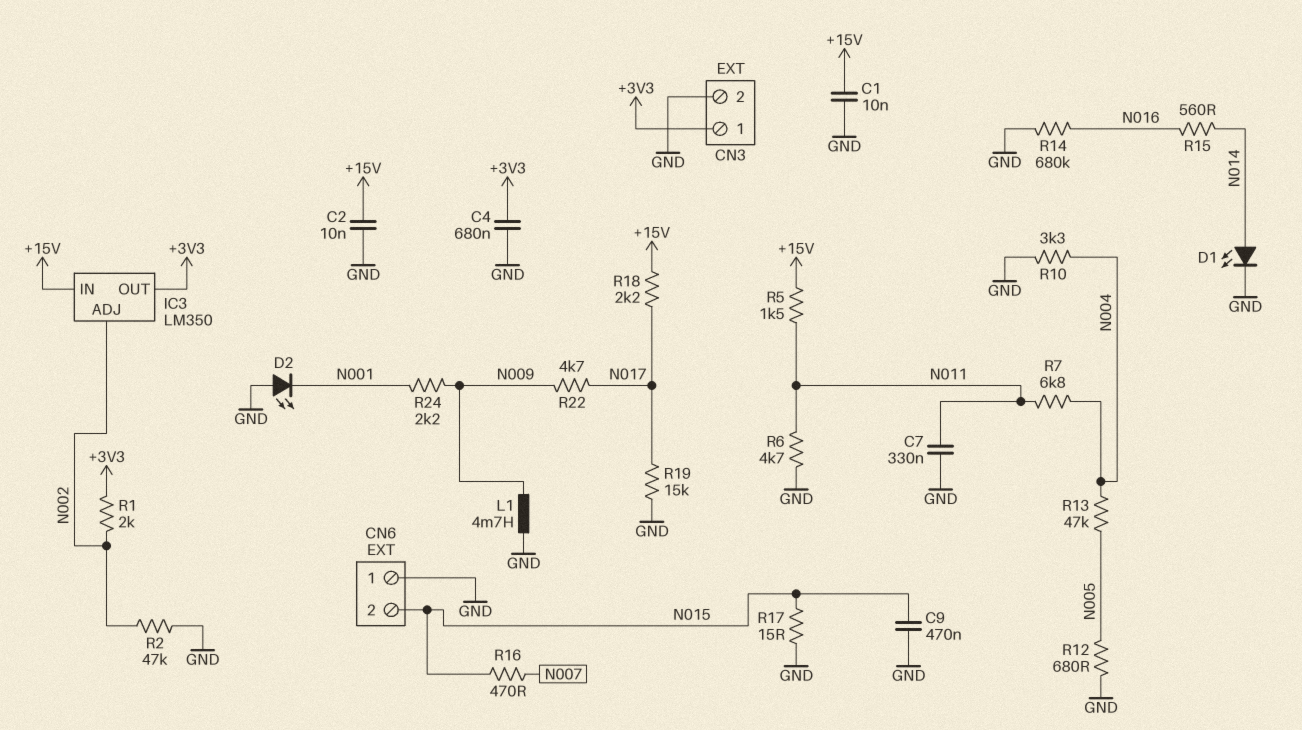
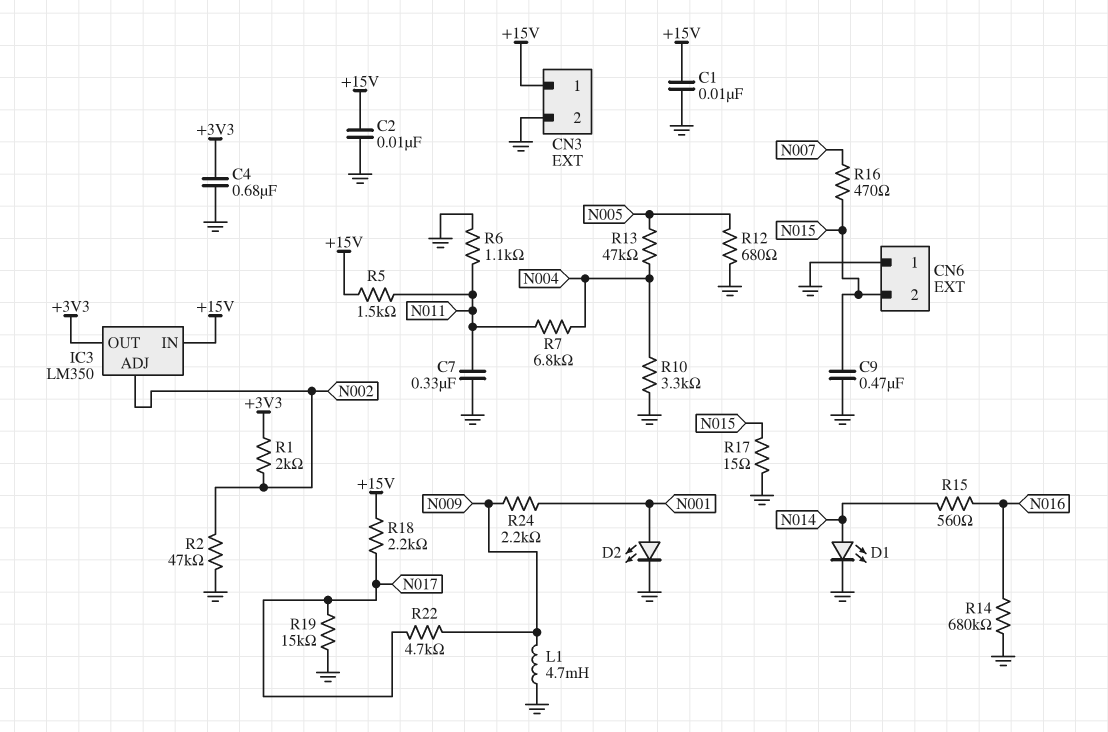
CN3 pin 1: +3V3 -> +15V
D2: LED (A GND, K N001) -> LED (A N001, K GND)
R6: 4.7k (GND, N011) -> 1.1k (GND, N011)

